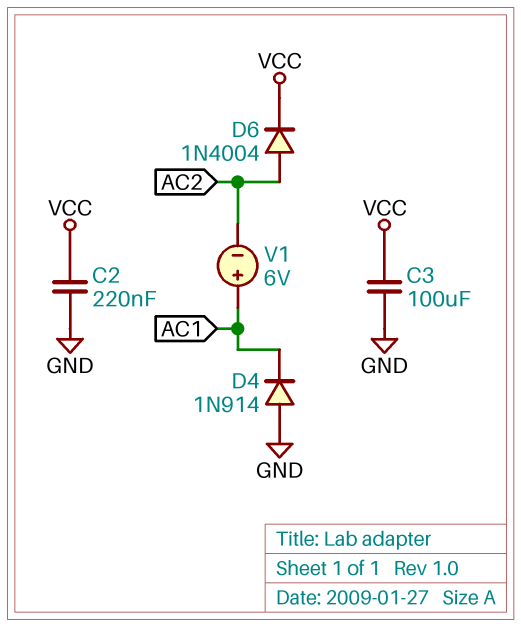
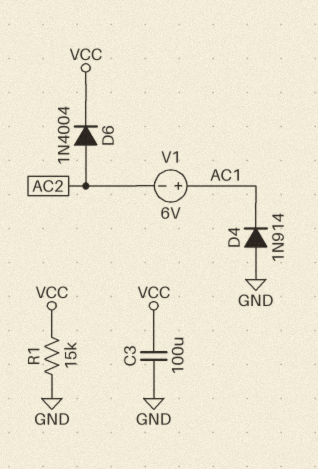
C2: 220nF (GND, VCC) -> none
R1: none -> 15k (GND, VCC)

